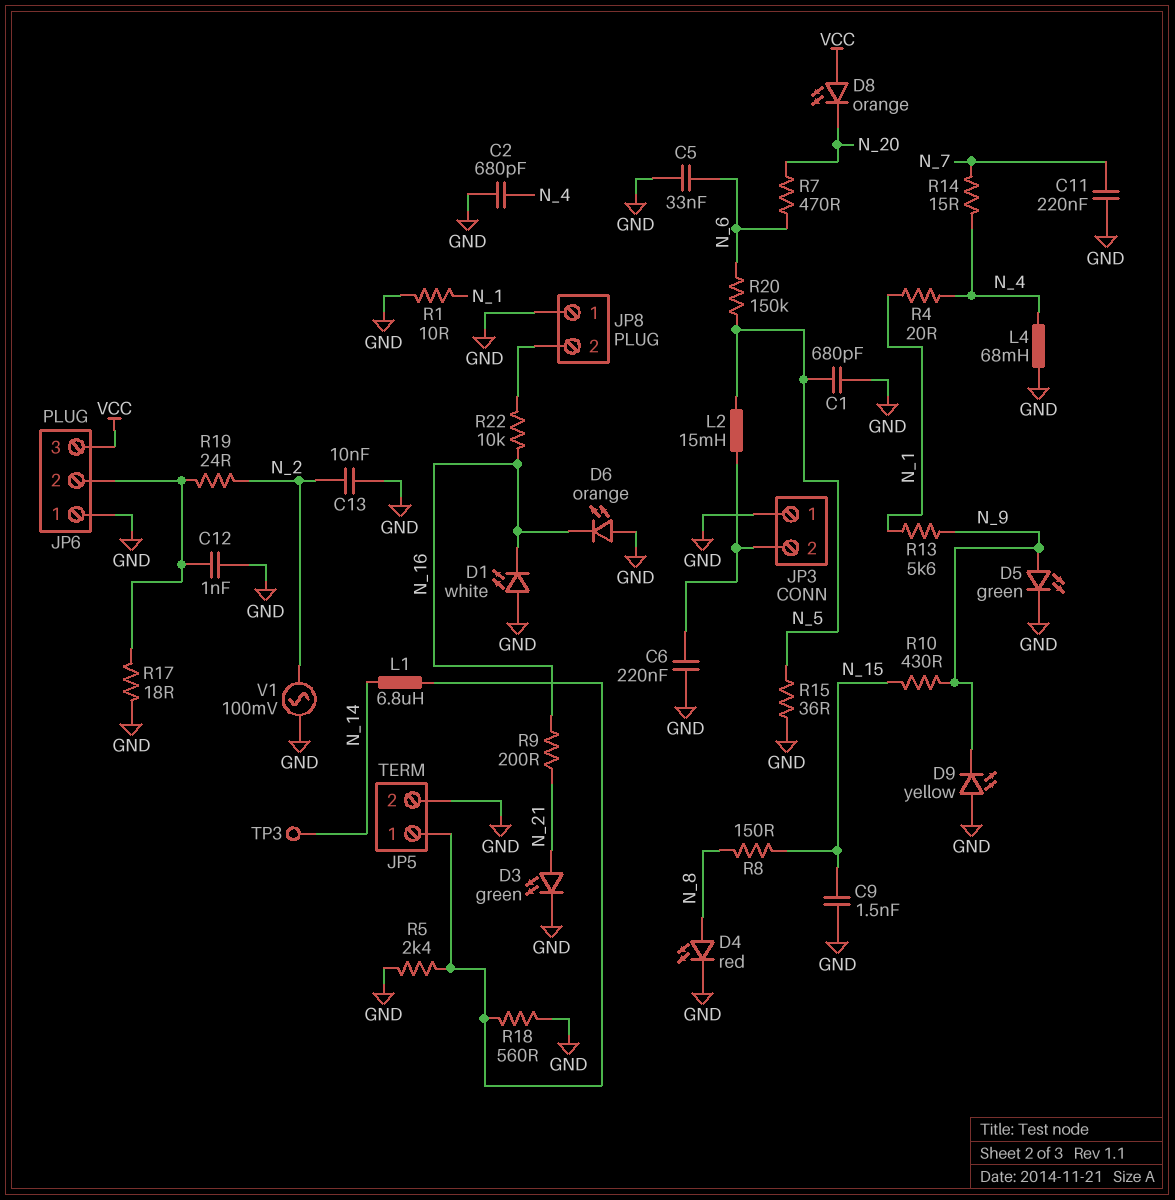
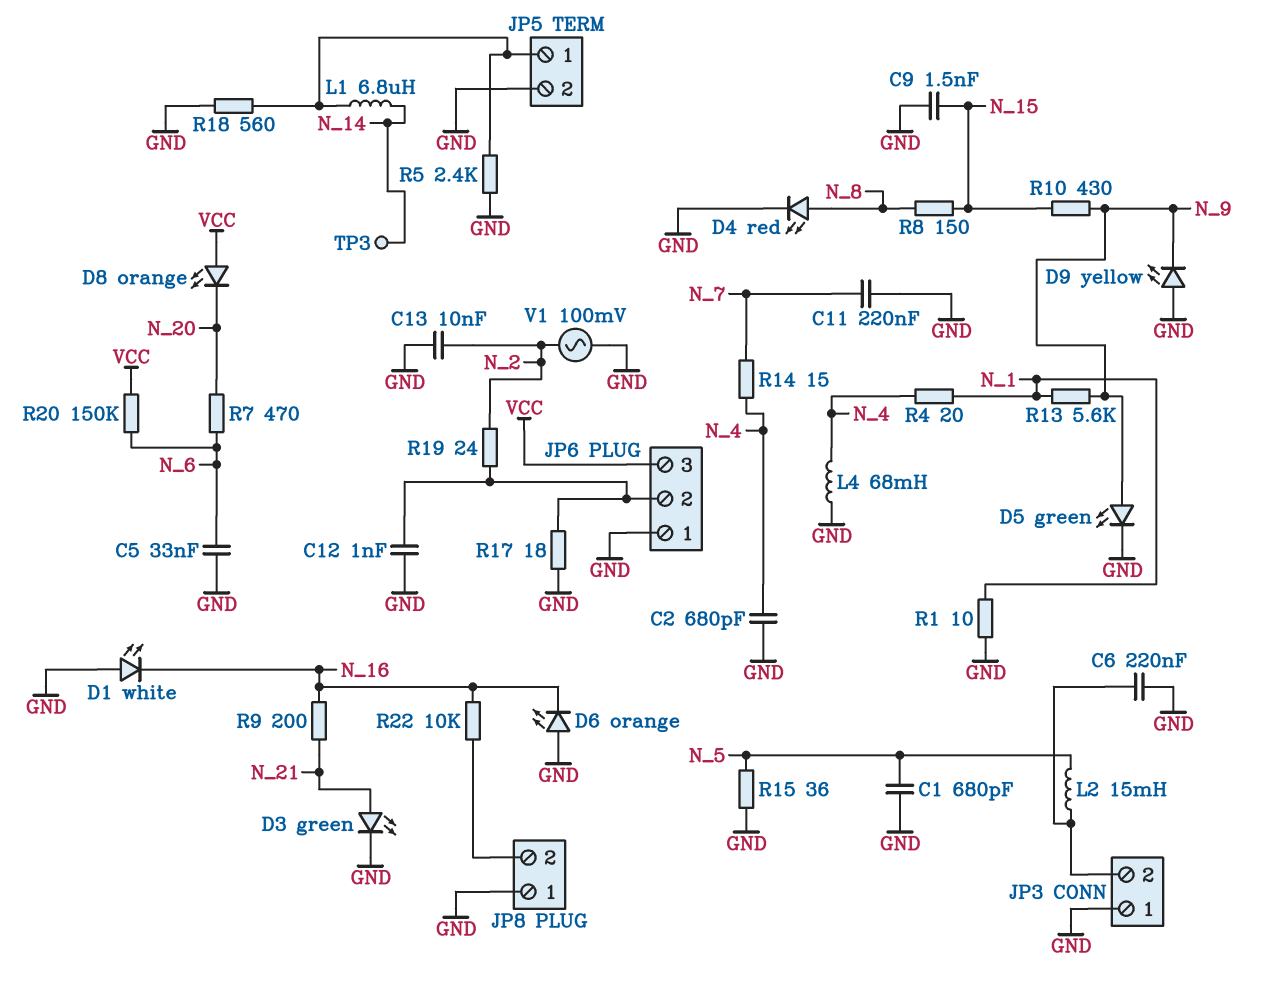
R20: 150k (N_5, N_6) -> 150k (N_6, VCC)

